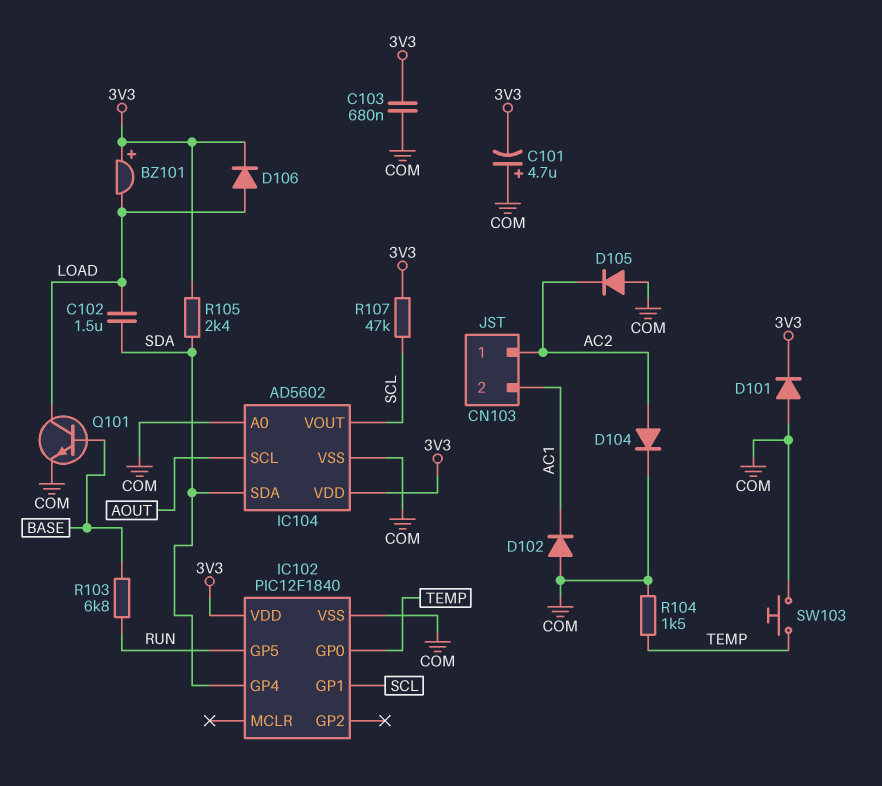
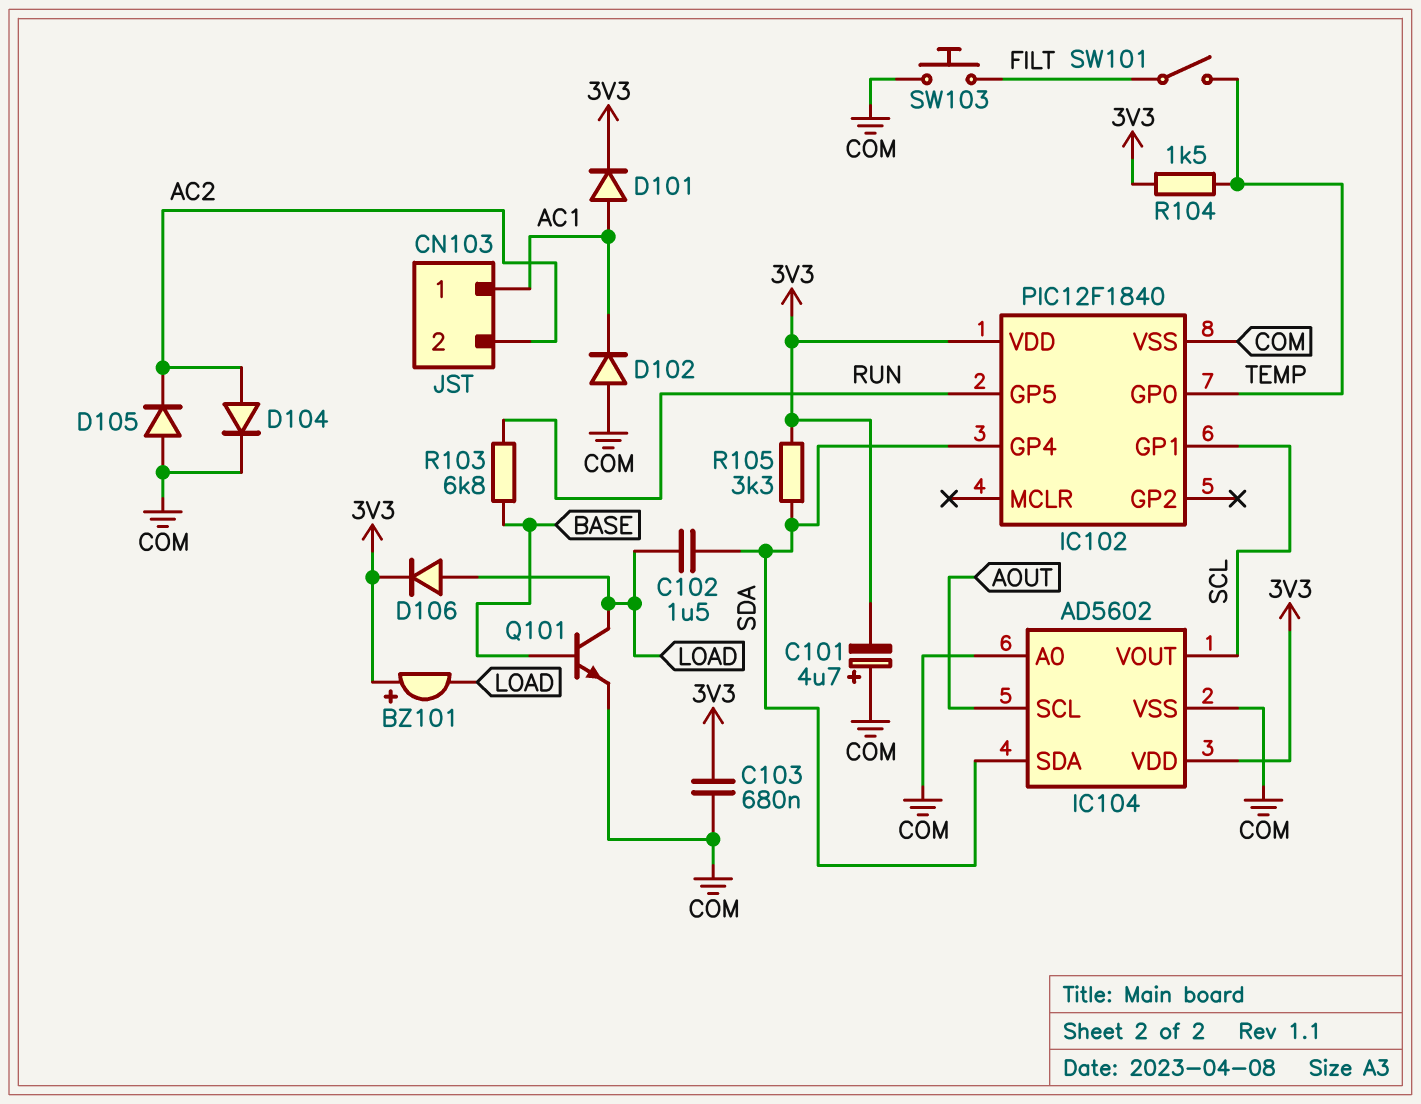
CN103 pin 1: AC2 -> AC1
CN103 pin 2: AC1 -> AC2
D101: diode (A COM, K 3V3) -> diode (A AC1, K 3V3)
R104: 1.5k (COM, TEMP) -> 1.5k (3V3, TEMP)
R105: 2.4k (3V3, SDA) -> 3.3k (3V3, SDA)
R107: 47k (3V3, SCL) -> none
SW101: none -> switch (FILT, TEMP)
SW103: button (COM, TEMP) -> button (COM, FILT)

